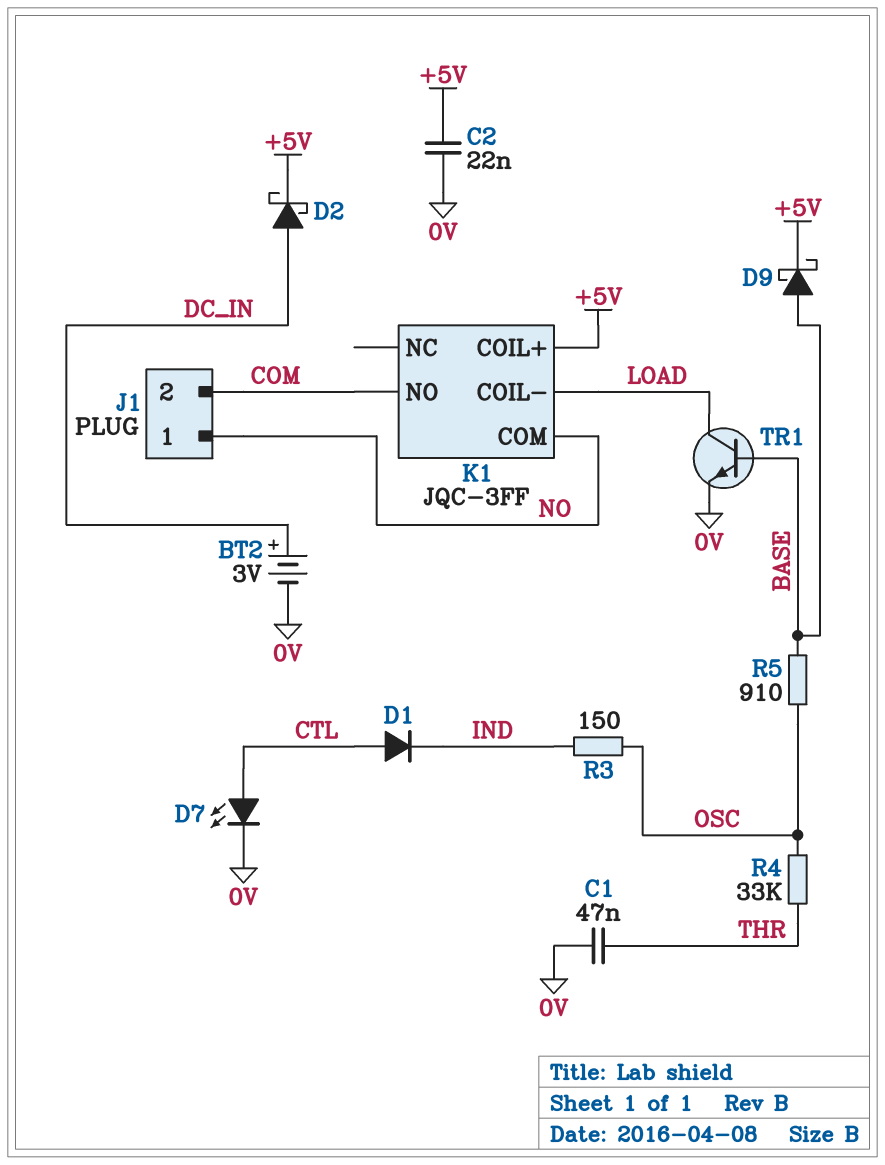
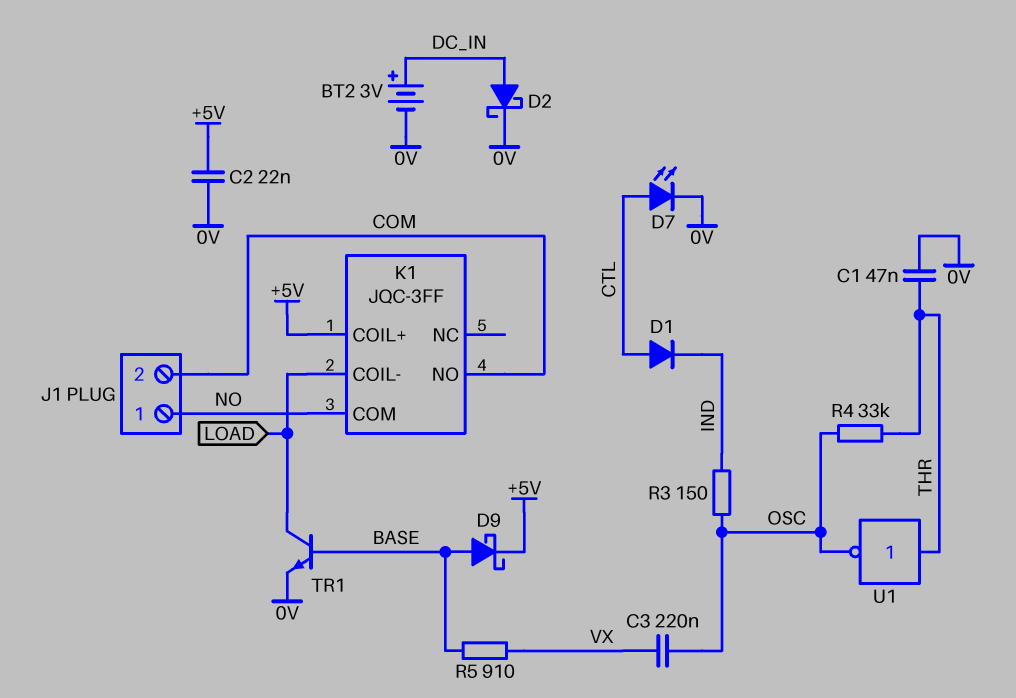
C3: none -> 220nF (OSC, VX)
D2: schottky (A DC_IN, K +5V) -> schottky (A DC_IN, K 0V)
R5: 910 (BASE, OSC) -> 910 (BASE, VX)
U1: none -> NOT (in THR, out OSC)

